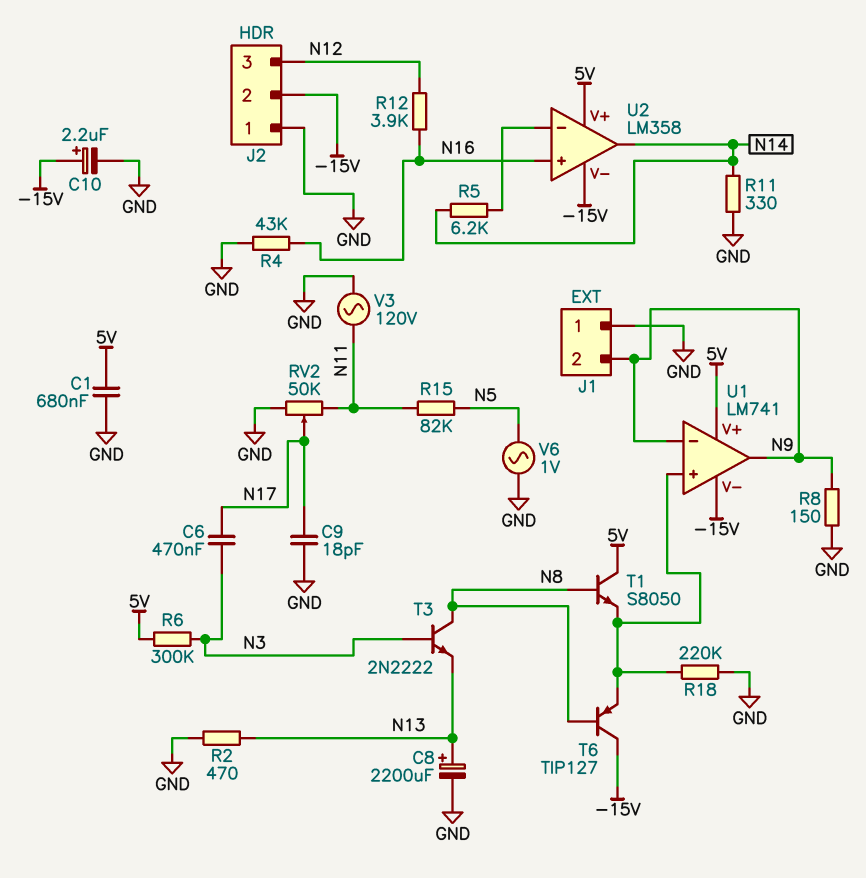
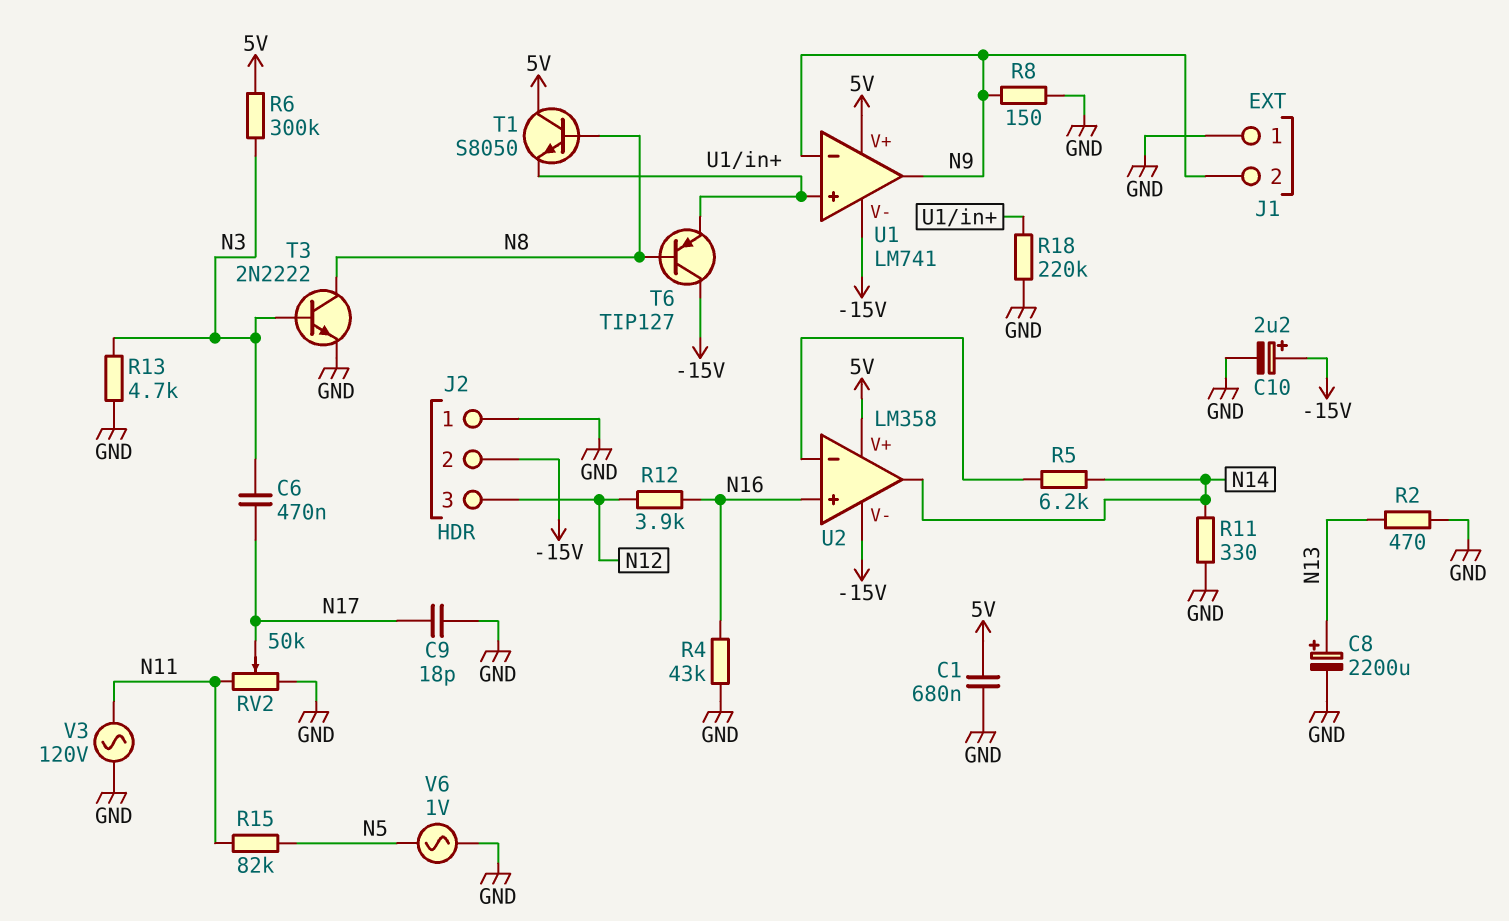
R13: none -> 4.7k (GND, N3)
T3: NPN 2N2222 (B N3, C N8, E N13) -> NPN 2N2222 (B N3, C N8, E GND)

